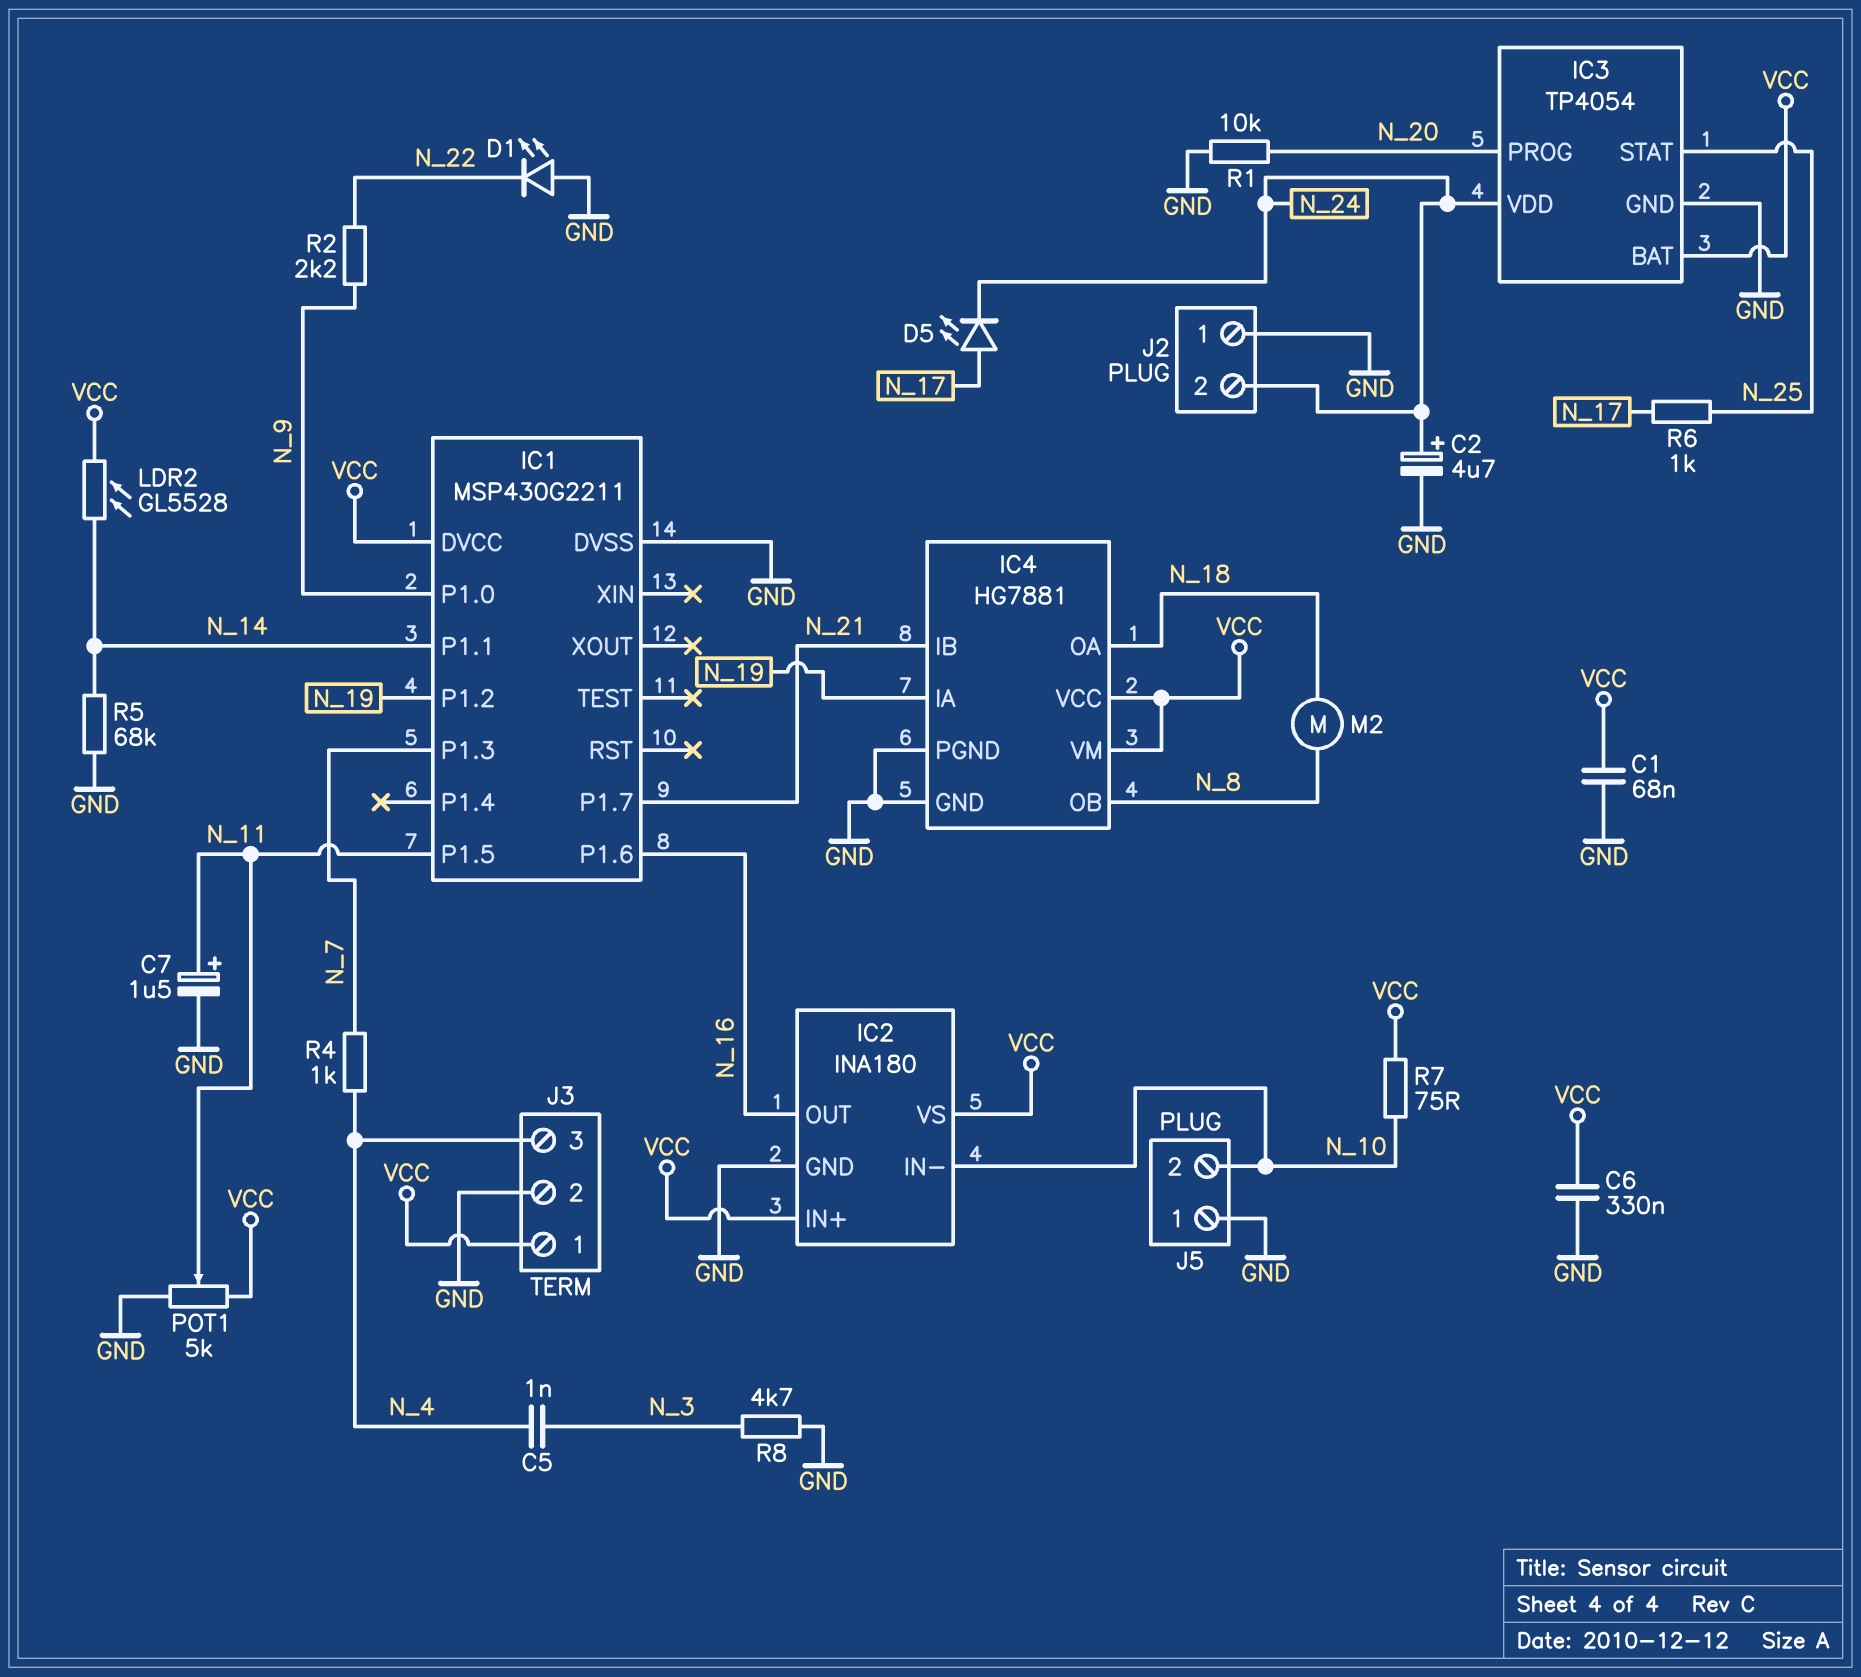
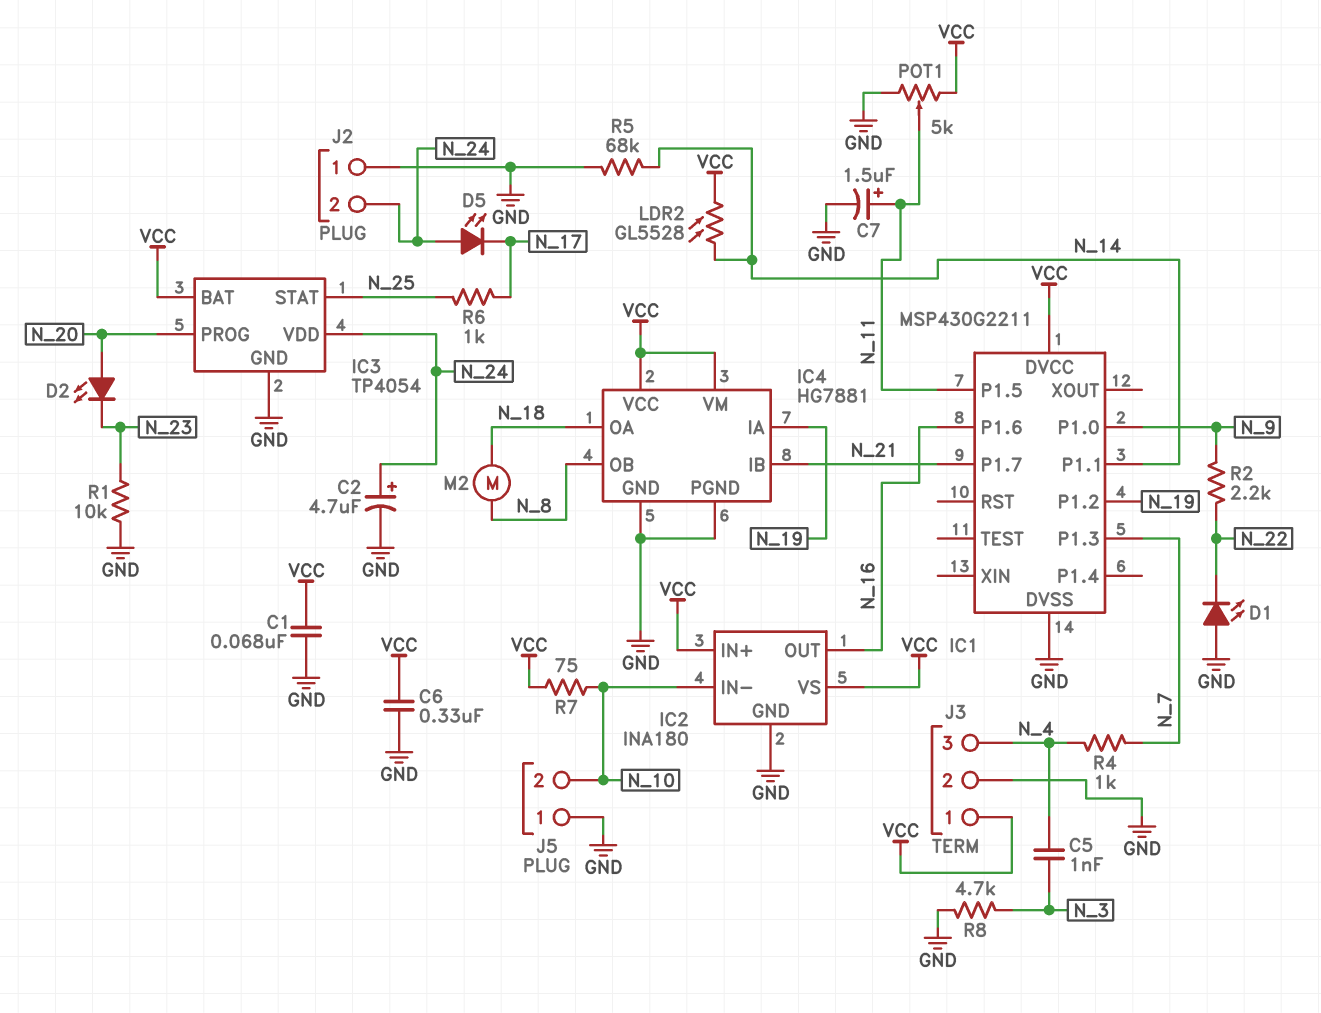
D2: none -> LED (A N_20, K N_23)
D5: LED (A N_17, K N_24) -> LED (A N_24, K N_17)
R1: 10k (GND, N_20) -> 10k (GND, N_23)

